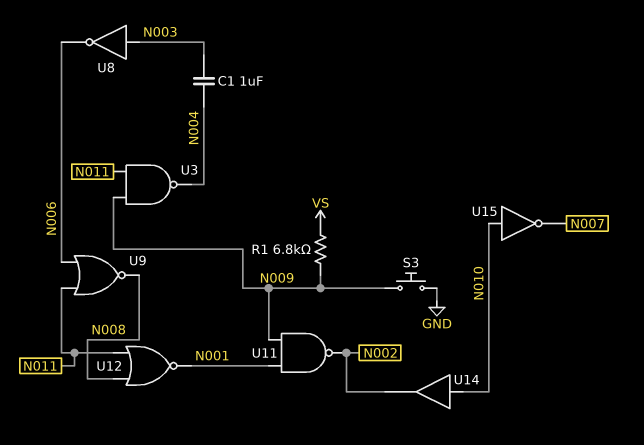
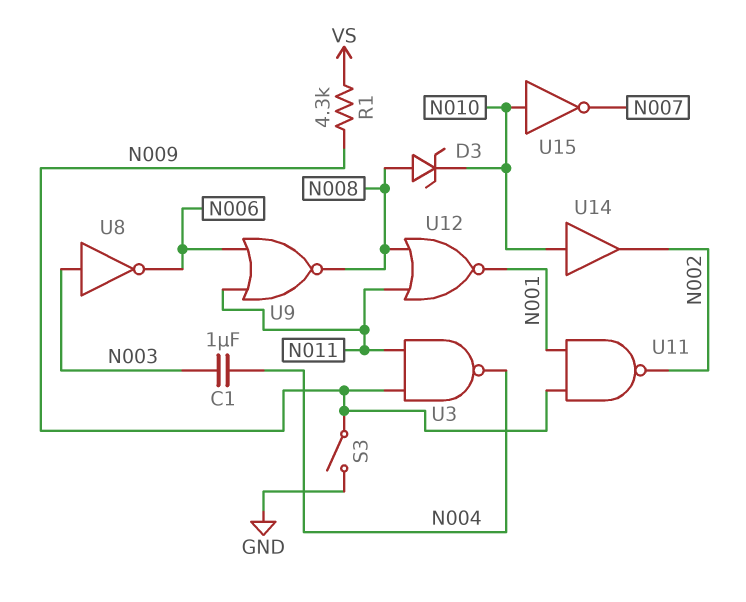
D3: none -> zener (A N008, K N010)
R1: 6.8k (N009, VS) -> 4.3k (N009, VS)
S3: button (GND, N009) -> switch (GND, N009)

